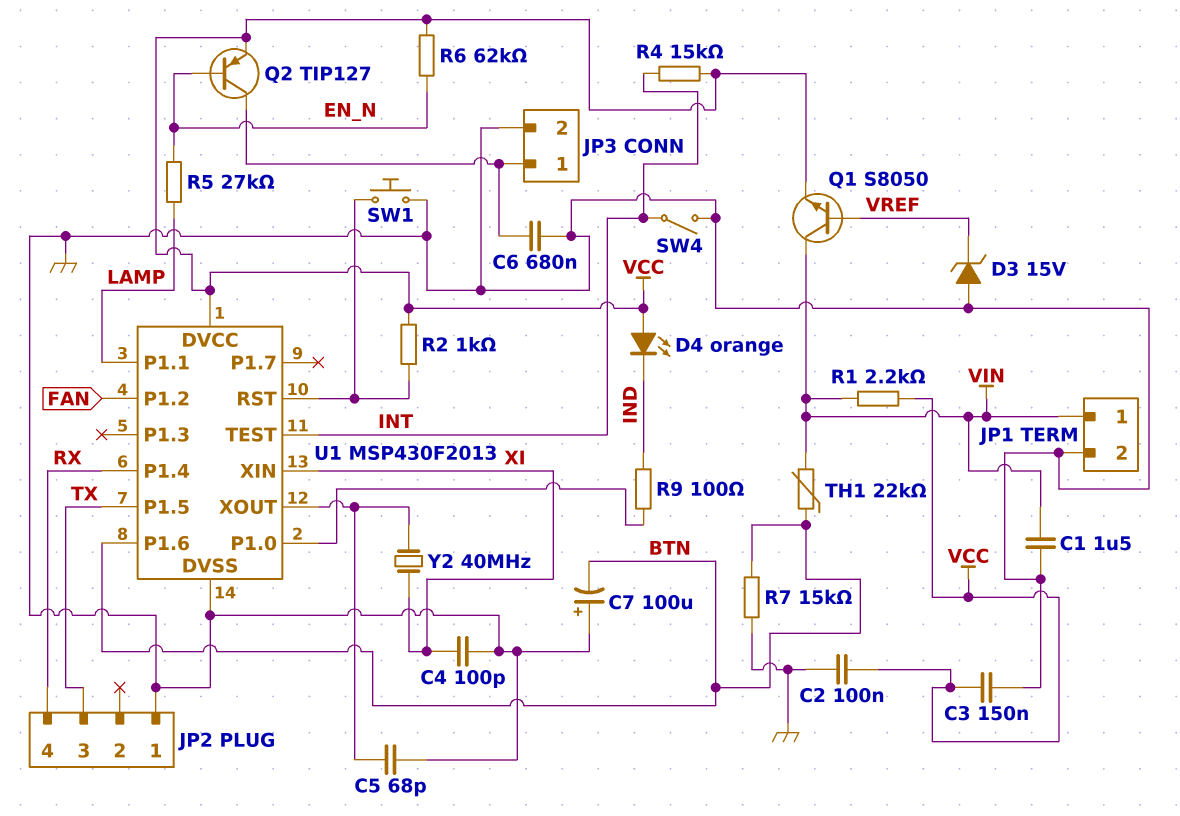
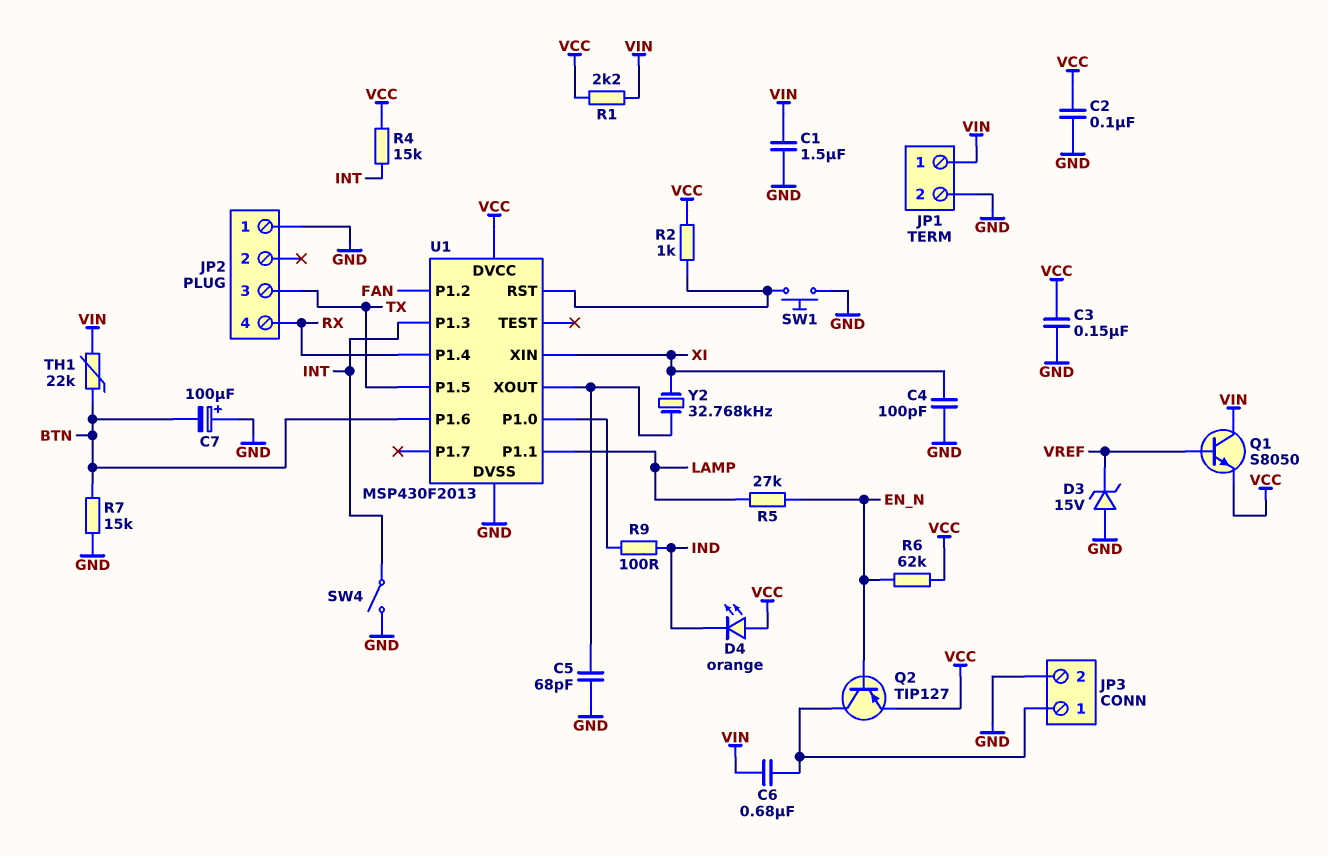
C6: 680nF (GND, JP3/1) -> 680nF (JP3/1, VIN)
U1 pin P1.3: none -> INT
U1 pin TEST: INT -> none
Y2: 40MHz (U1/XOUT, XI) -> 32.768kHz (U1/XOUT, XI)

